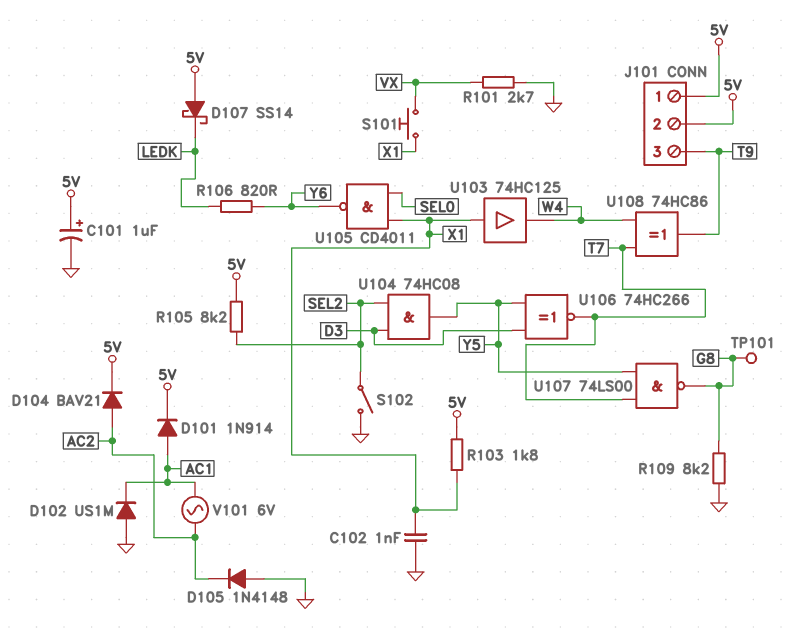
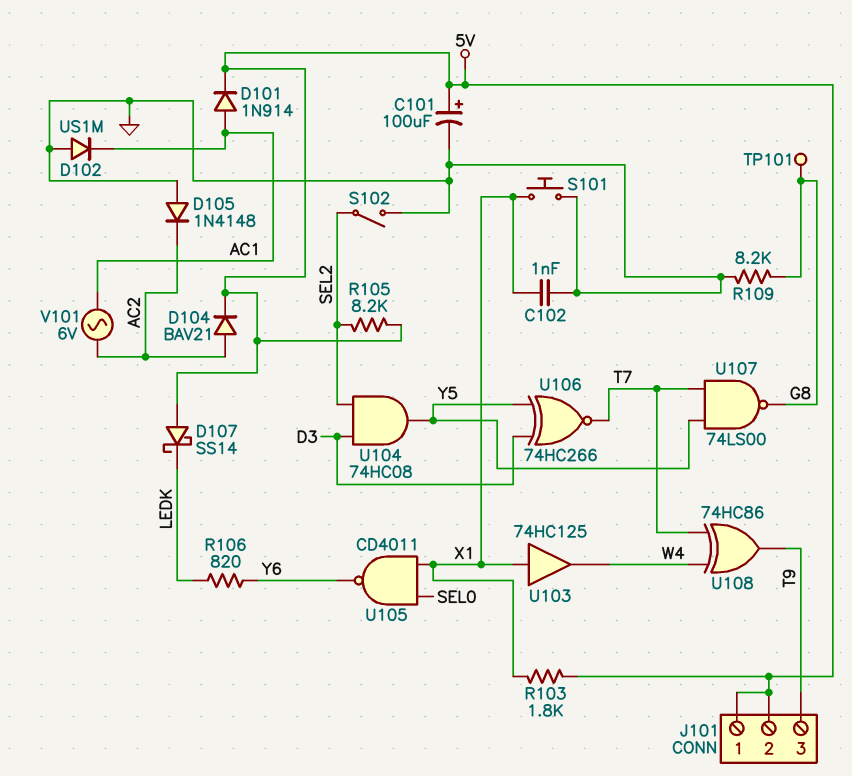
C101: 1uF (plus 5V, minus GND) -> 100uF (plus 5V, minus GND)
R101: 2.7k (GND, VX) -> none
S101: button (VX, X1) -> button (GND, X1)

